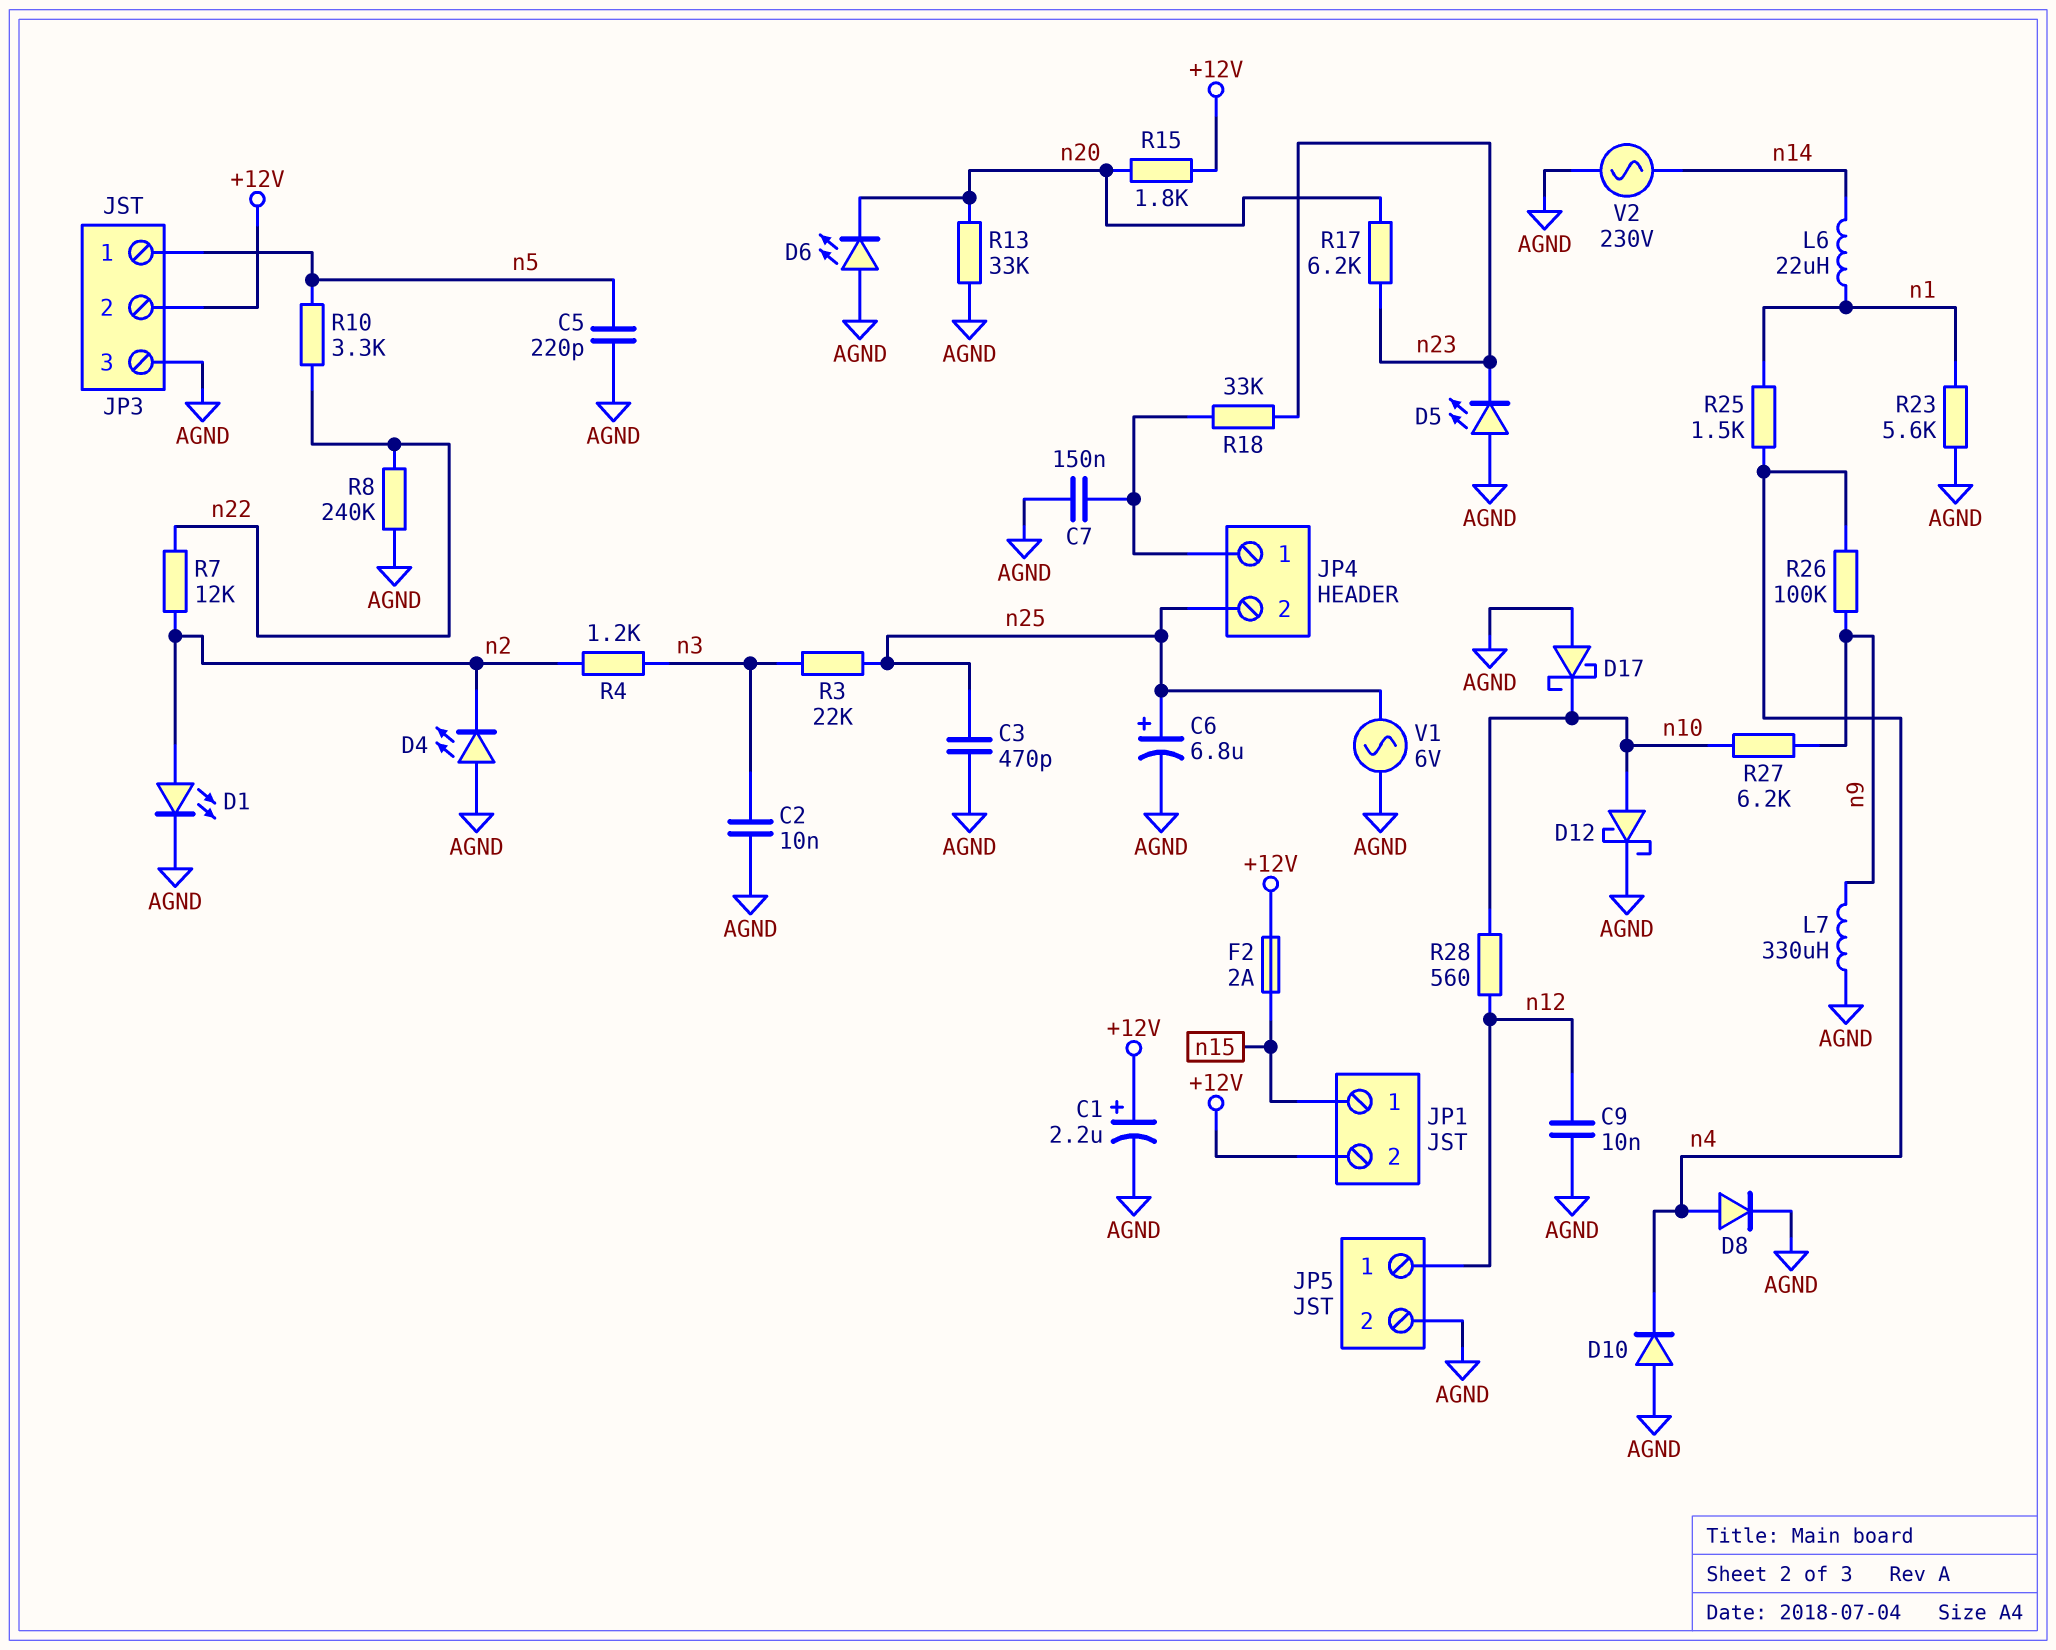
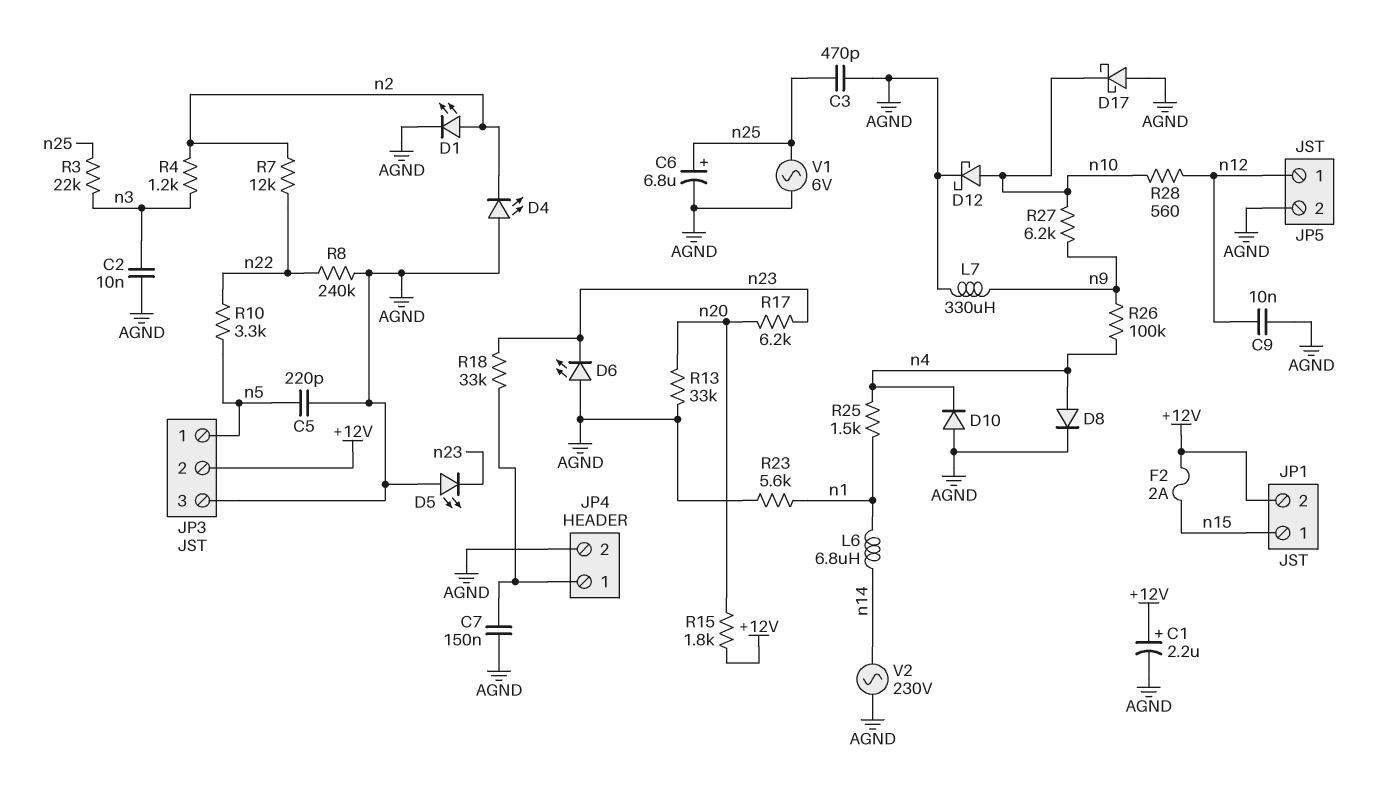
D6: LED (A AGND, K n20) -> LED (A AGND, K n23)
JP4 pin 2: n25 -> AGND
L6: 22uH (n1, n14) -> 6.8uH (n1, n14)

